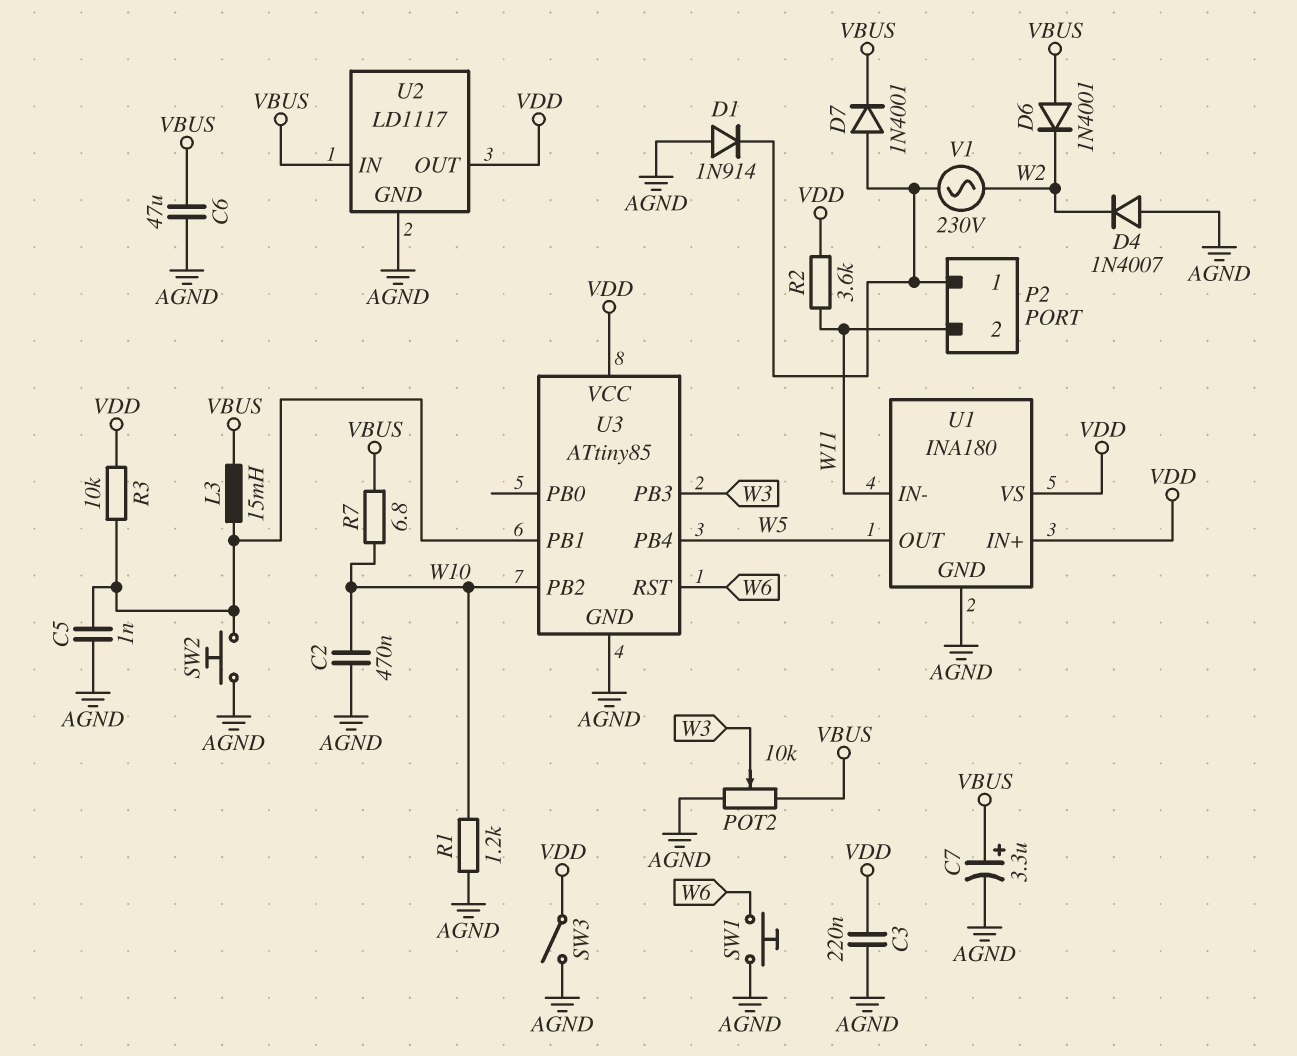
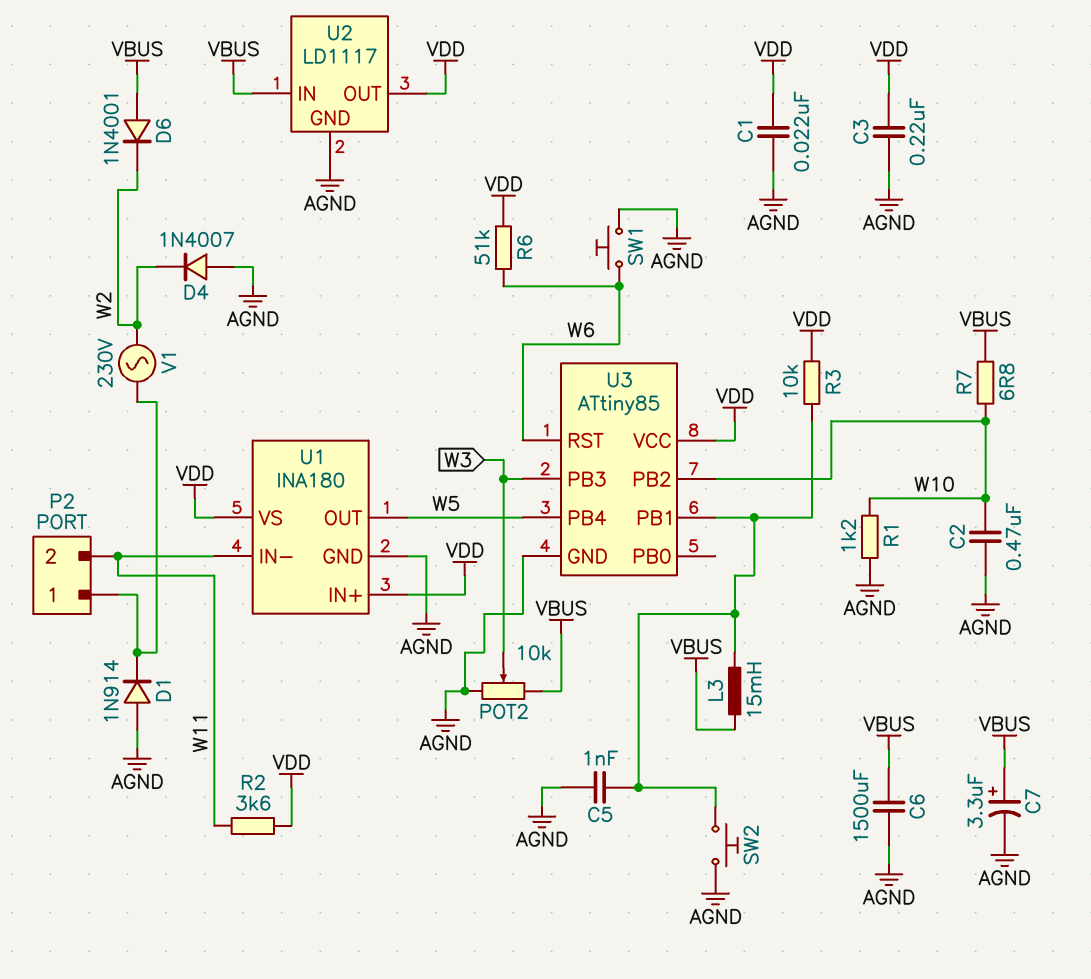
C1: none -> 22nF (AGND, VDD)
C6: 47uF (AGND, VBUS) -> 1500uF (AGND, VBUS)
D7: diode 1N4001 (A P2/1, K VBUS) -> none
R6: none -> 51k (VDD, W6)
SW3: switch (AGND, VDD) -> none

